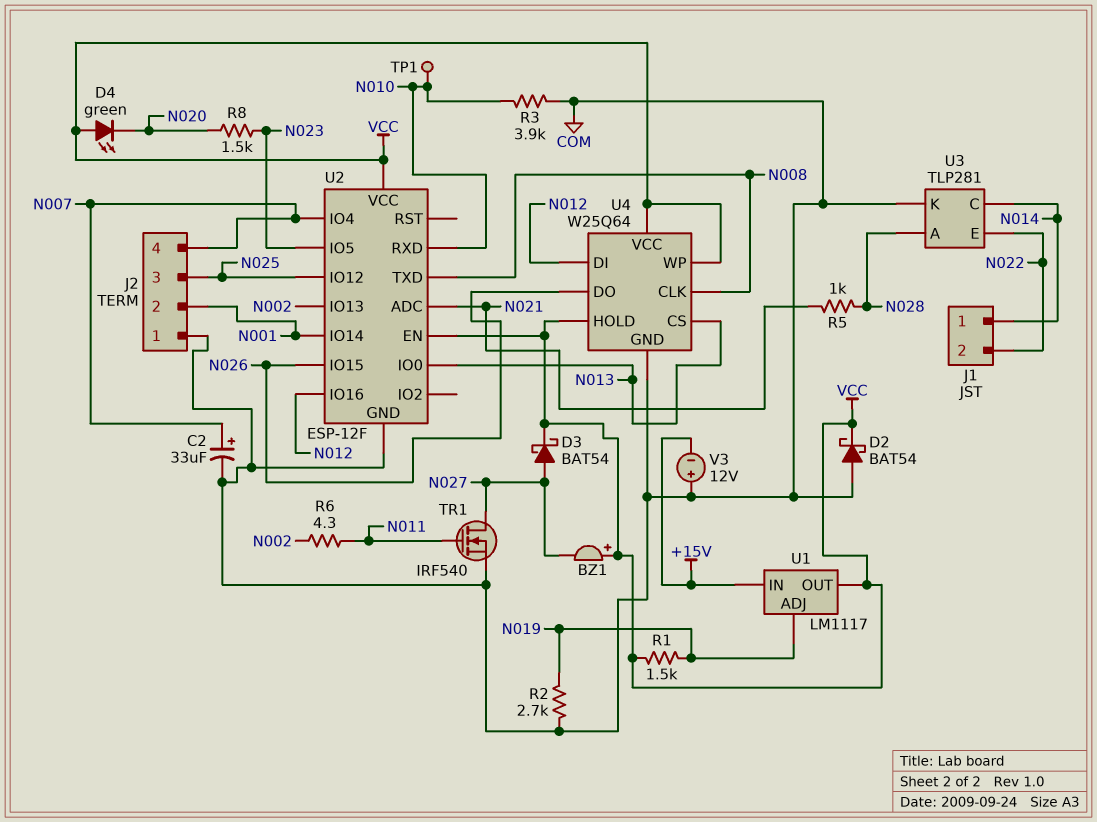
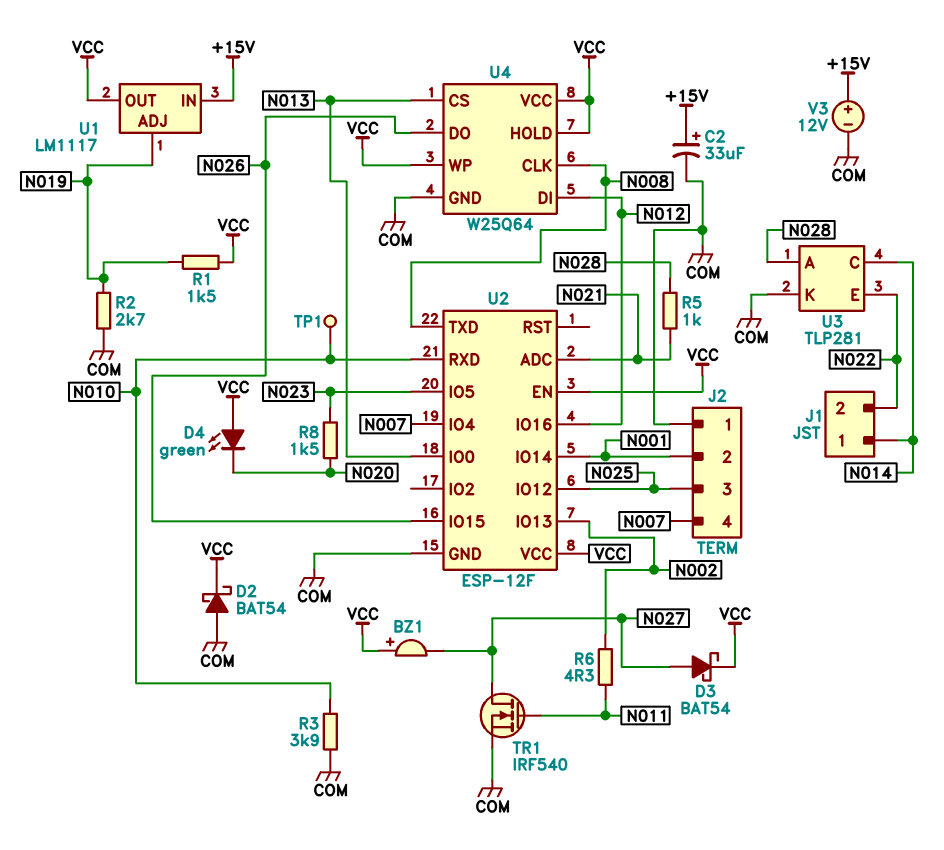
C2: 33uF (plus N007, minus COM) -> 33uF (plus +15V, minus COM)
V3: 12V (plus COM, minus +15V) -> 12V (plus +15V, minus COM)

